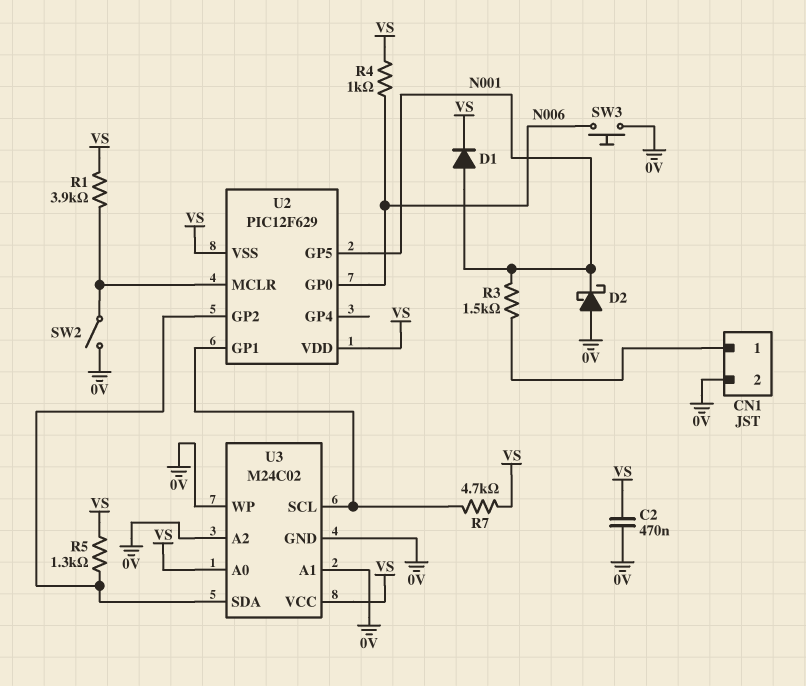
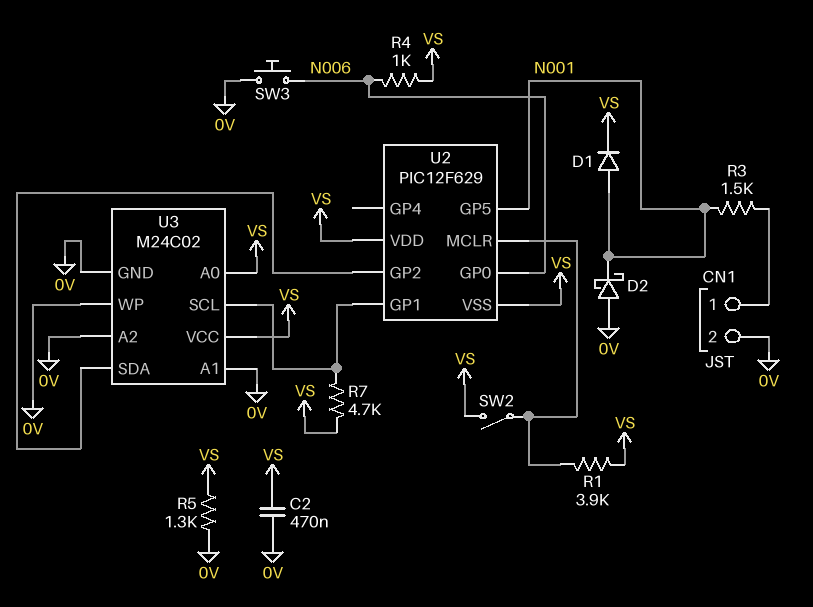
R5: 1.3k (U2/GP2, VS) -> 1.3k (0V, VS)
SW2: switch (0V, U2/MCLR) -> switch (U2/MCLR, VS)

